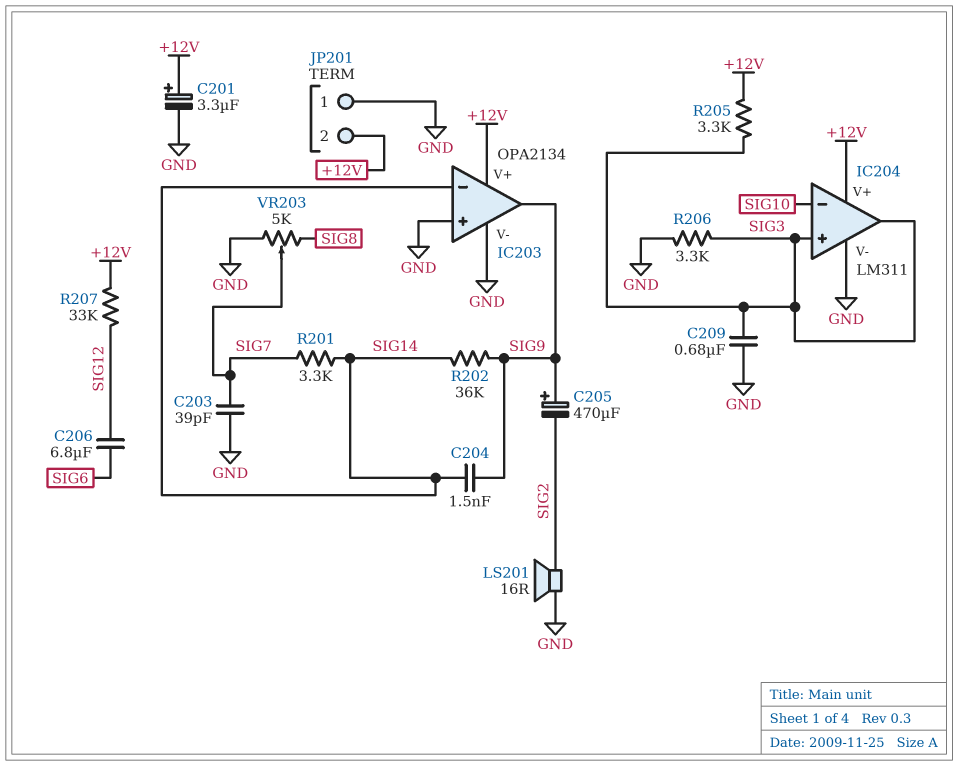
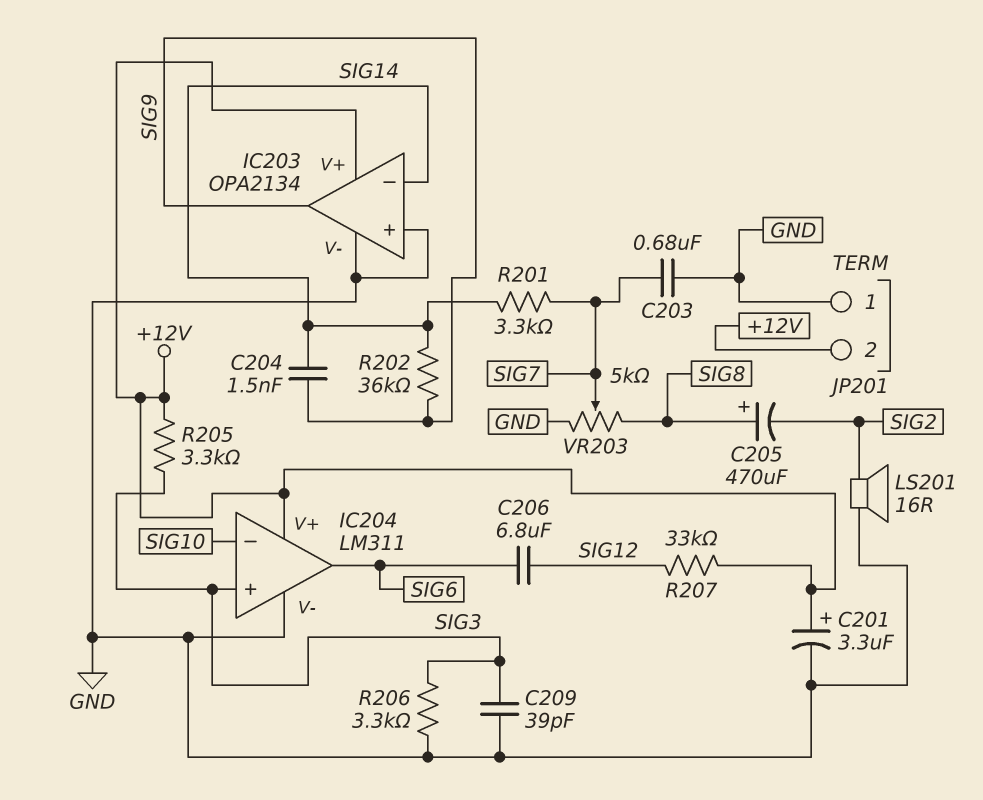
C203: 39pF (GND, SIG7) -> 680nF (GND, SIG7)
C205: 470uF (plus SIG9, minus SIG2) -> 470uF (plus SIG8, minus SIG2)
C209: 680nF (GND, SIG3) -> 39pF (GND, SIG3)
IC204 pin out: SIG3 -> SIG6

